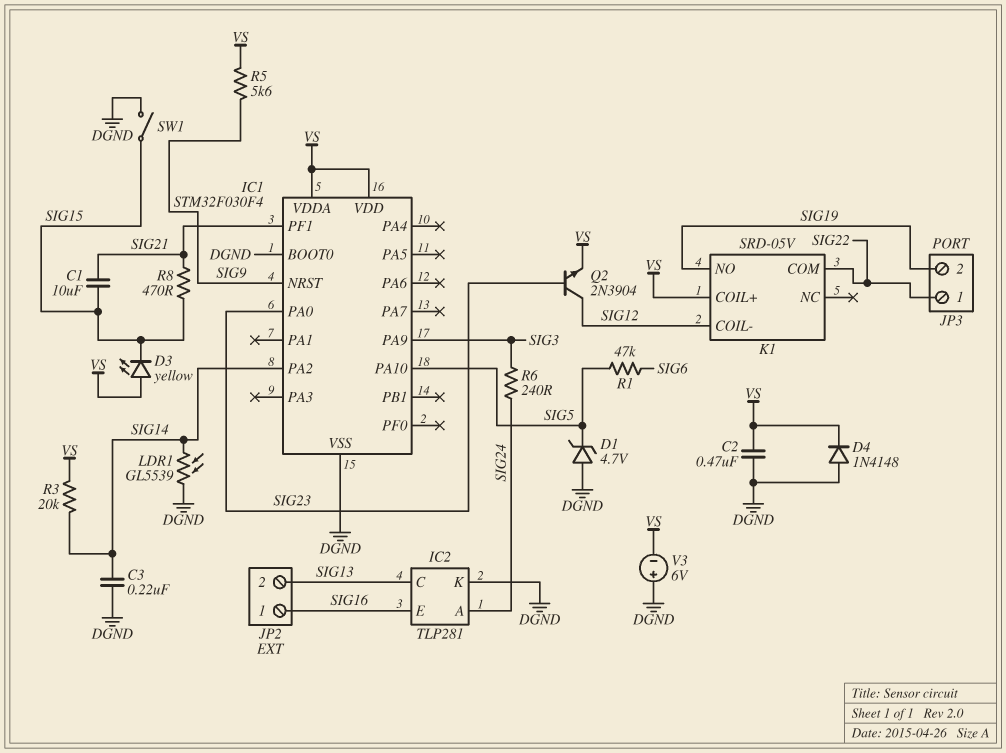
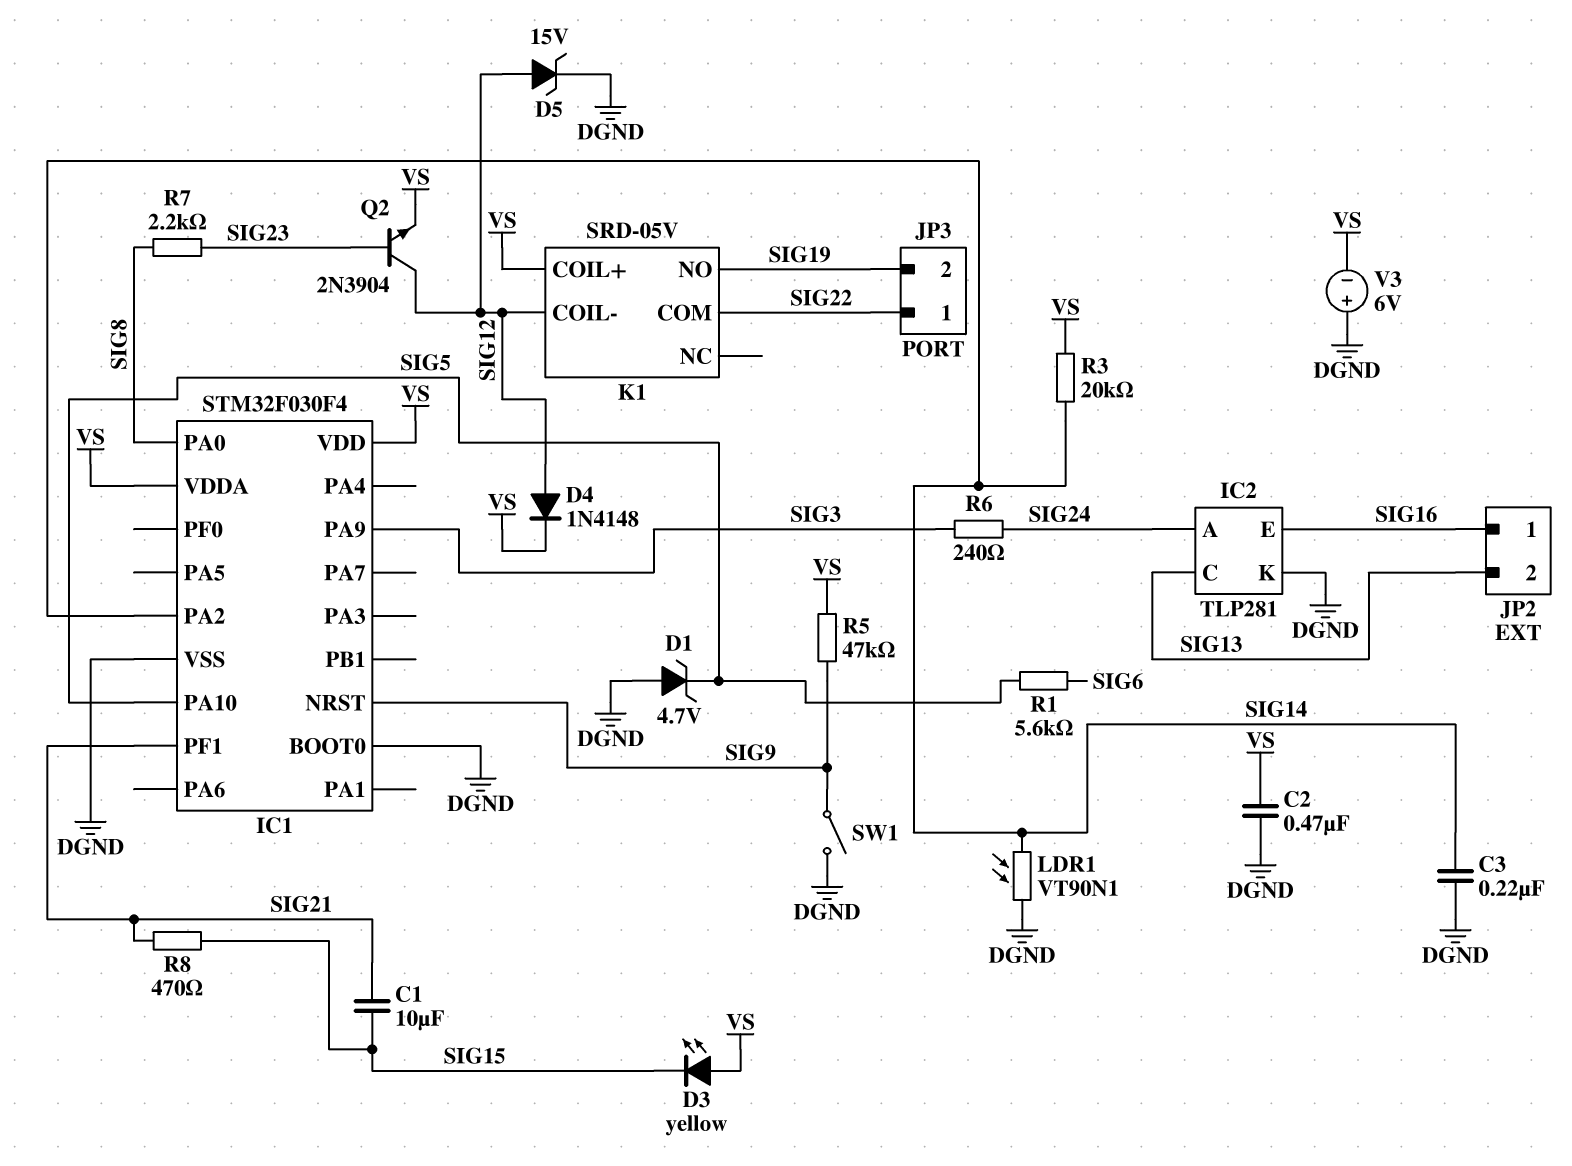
D4: diode 1N4148 (A DGND, K VS) -> diode 1N4148 (A SIG12, K VS)
D5: none -> zener 15V (A SIG12, K DGND)
IC1 pin PA0: SIG23 -> SIG8
LDR1: GL5539 (DGND, SIG14) -> VT90N1 (DGND, SIG14)
R1: 47k (SIG5, SIG6) -> 5.6k (SIG5, SIG6)
R5: 5.6k (SIG9, VS) -> 47k (SIG9, VS)
R7: none -> 2.2k (SIG8, SIG23)
SW1: switch (DGND, SIG15) -> switch (DGND, SIG9)

